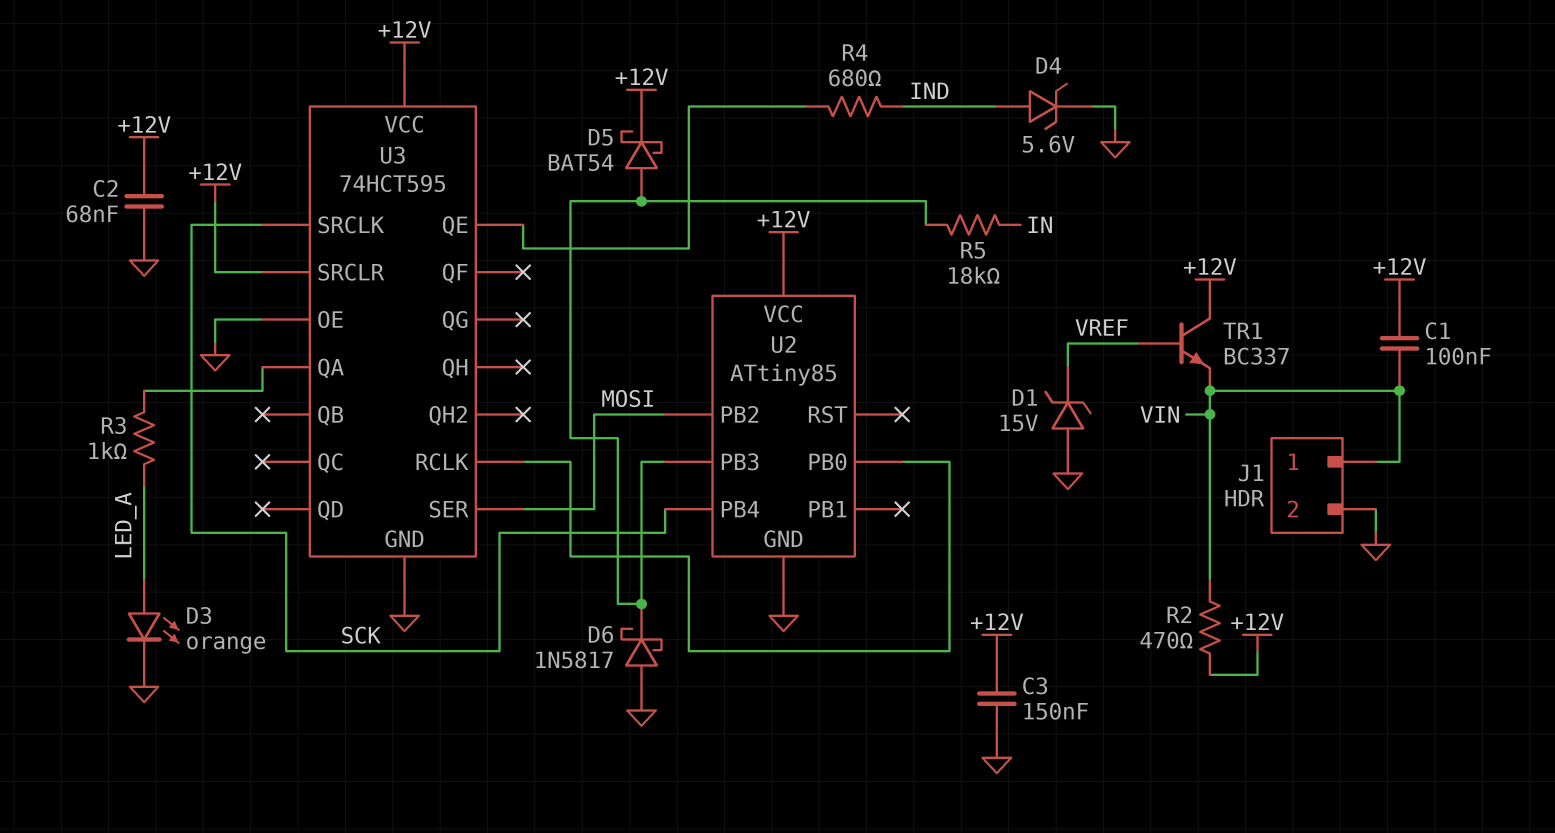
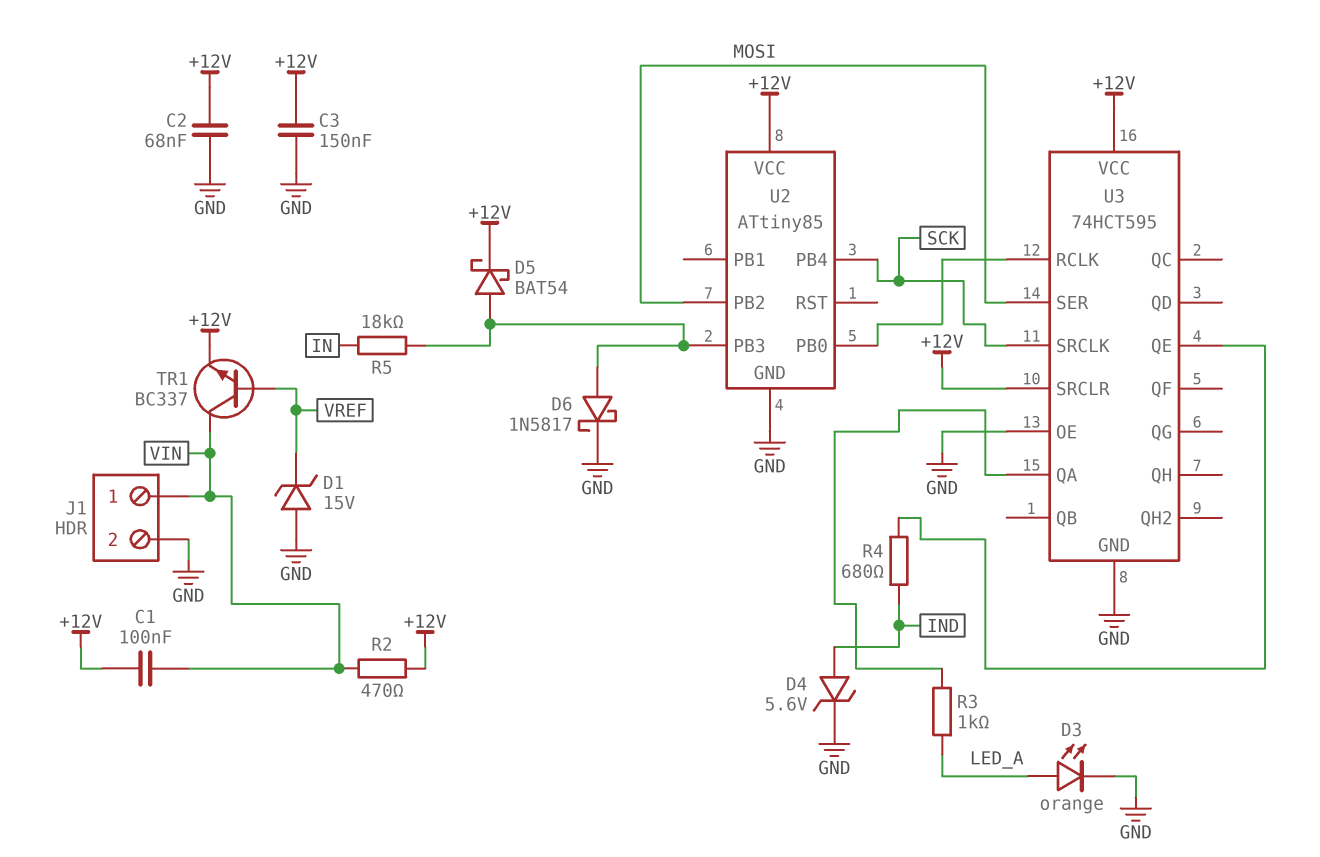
D6: schottky 1N5817 (A GND, K U2/PB3) -> schottky 1N5817 (A U2/PB3, K GND)
TR1: NPN BC337 (B VREF, C +12V, E VIN) -> NPN BC337 (B VREF, C VIN, E +12V)

